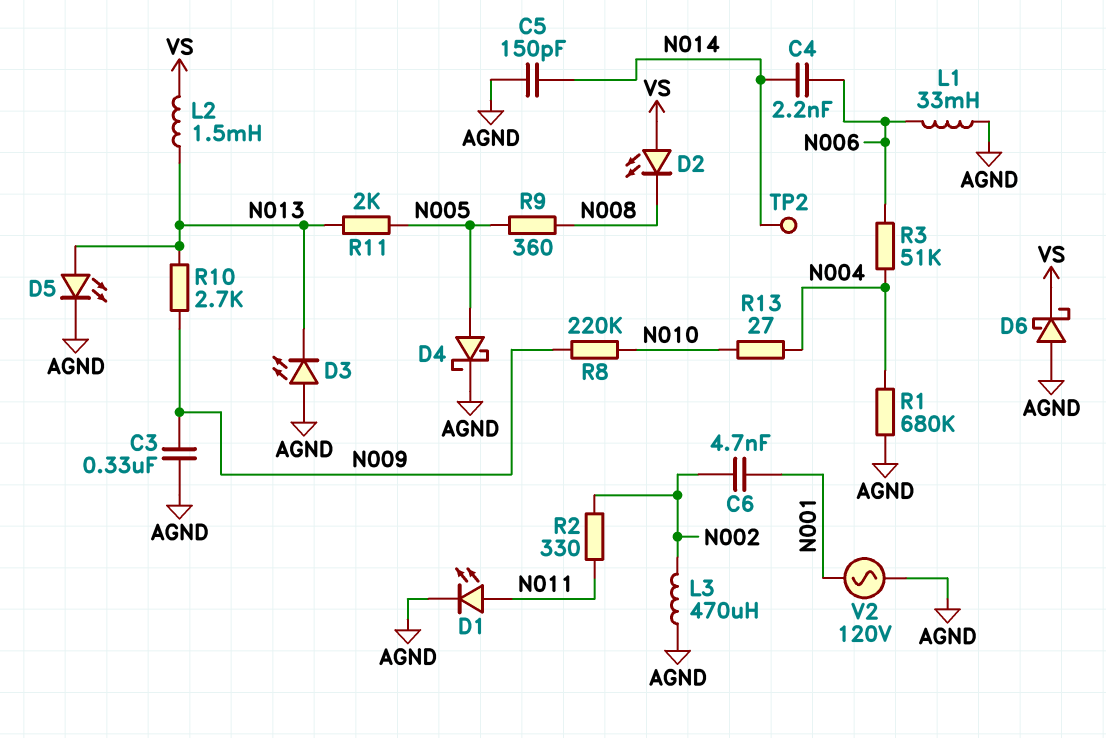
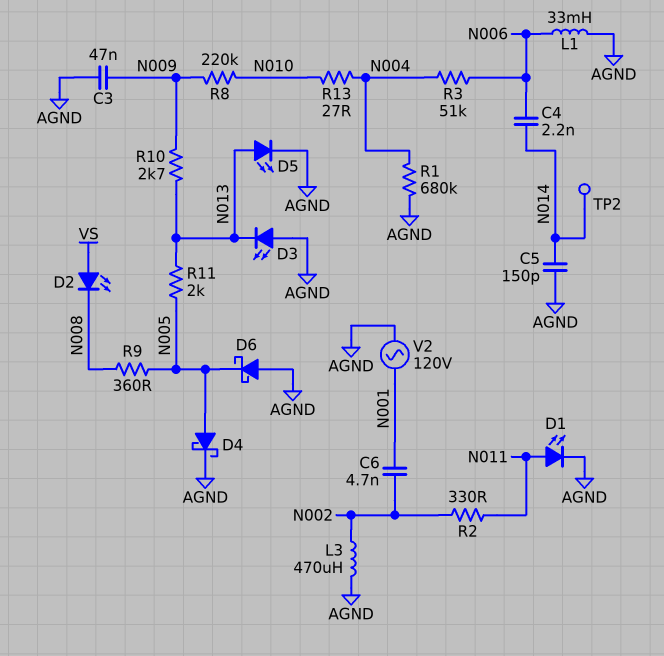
C3: 330nF (AGND, N009) -> 47nF (AGND, N009)
D6: schottky (A AGND, K VS) -> schottky (A AGND, K N005)
L2: 1.5mH (N013, VS) -> none

